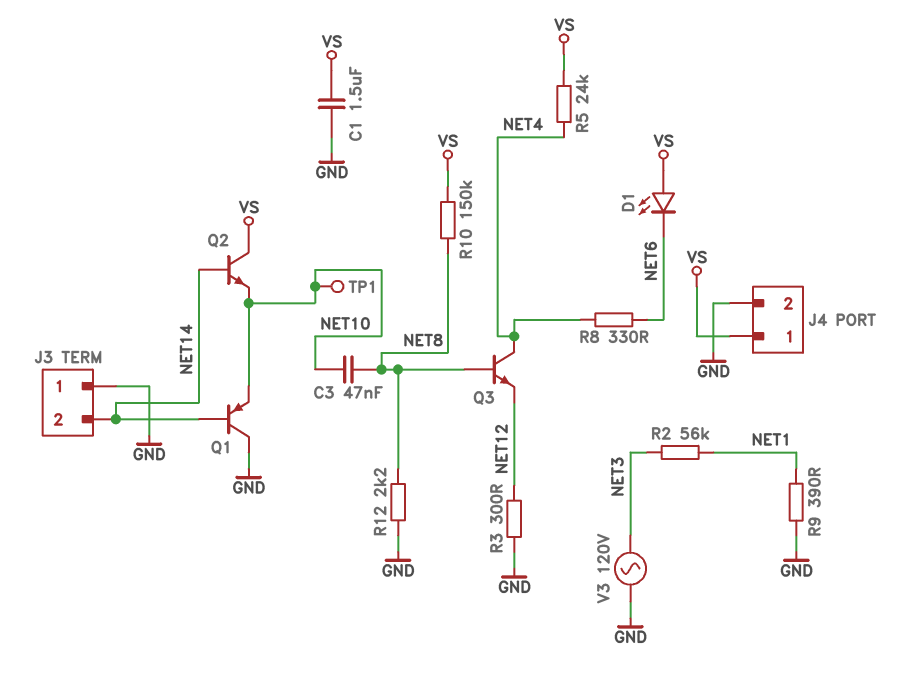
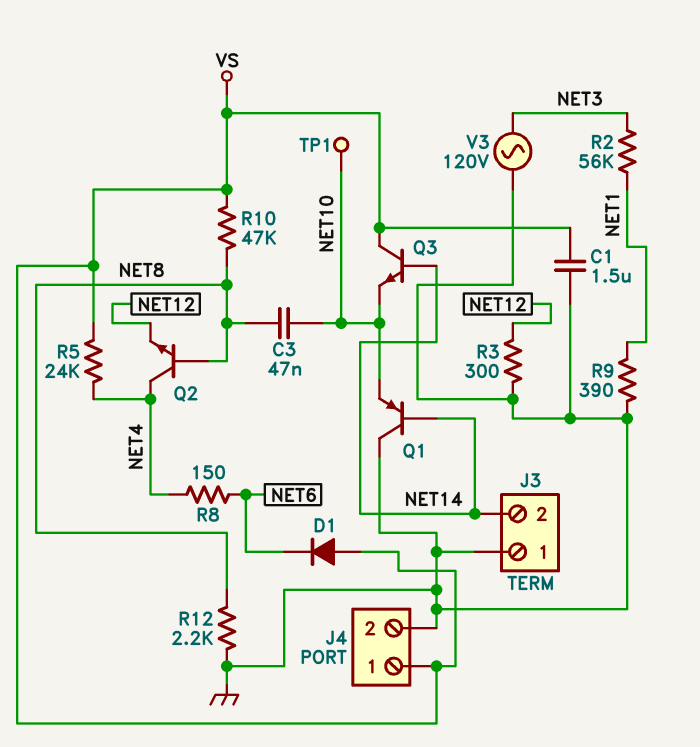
D1: LED (A VS, K NET6) -> diode (A VS, K NET6)
Q2: NPN (B NET14, C VS, E NET10) -> NPN (B NET8, C NET4, E NET12)
Q3: NPN (B NET8, C NET4, E NET12) -> NPN (B NET14, C VS, E NET10)
R8: 330 (NET4, NET6) -> 150 (NET4, NET6)
R10: 150k (NET8, VS) -> 47k (NET8, VS)

